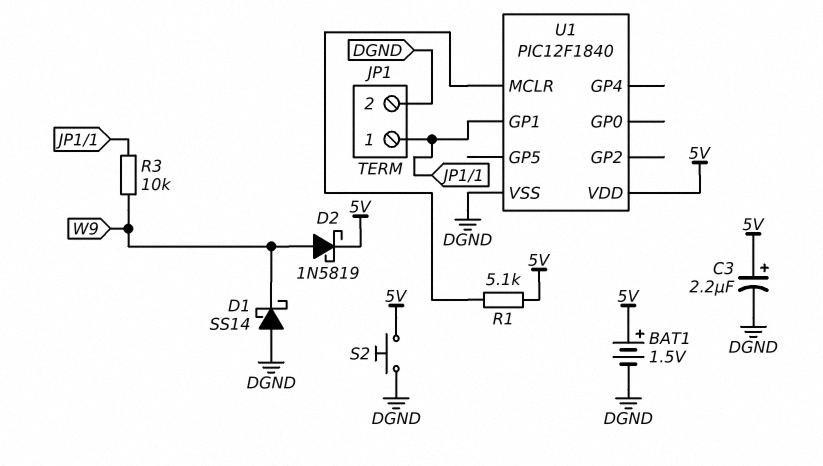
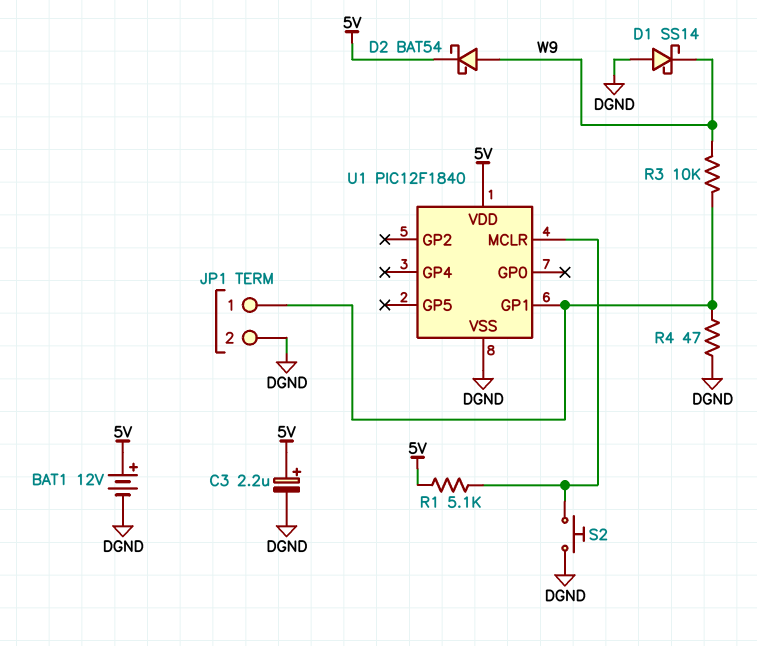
BAT1: 1.5V (plus 5V, minus DGND) -> 12V (plus 5V, minus DGND)
D2: schottky 1N5819 (A W9, K 5V) -> schottky BAT54 (A W9, K 5V)
R4: none -> 47 (DGND, JP1/1)
S2: button (5V, DGND) -> button (DGND, U1/MCLR)

